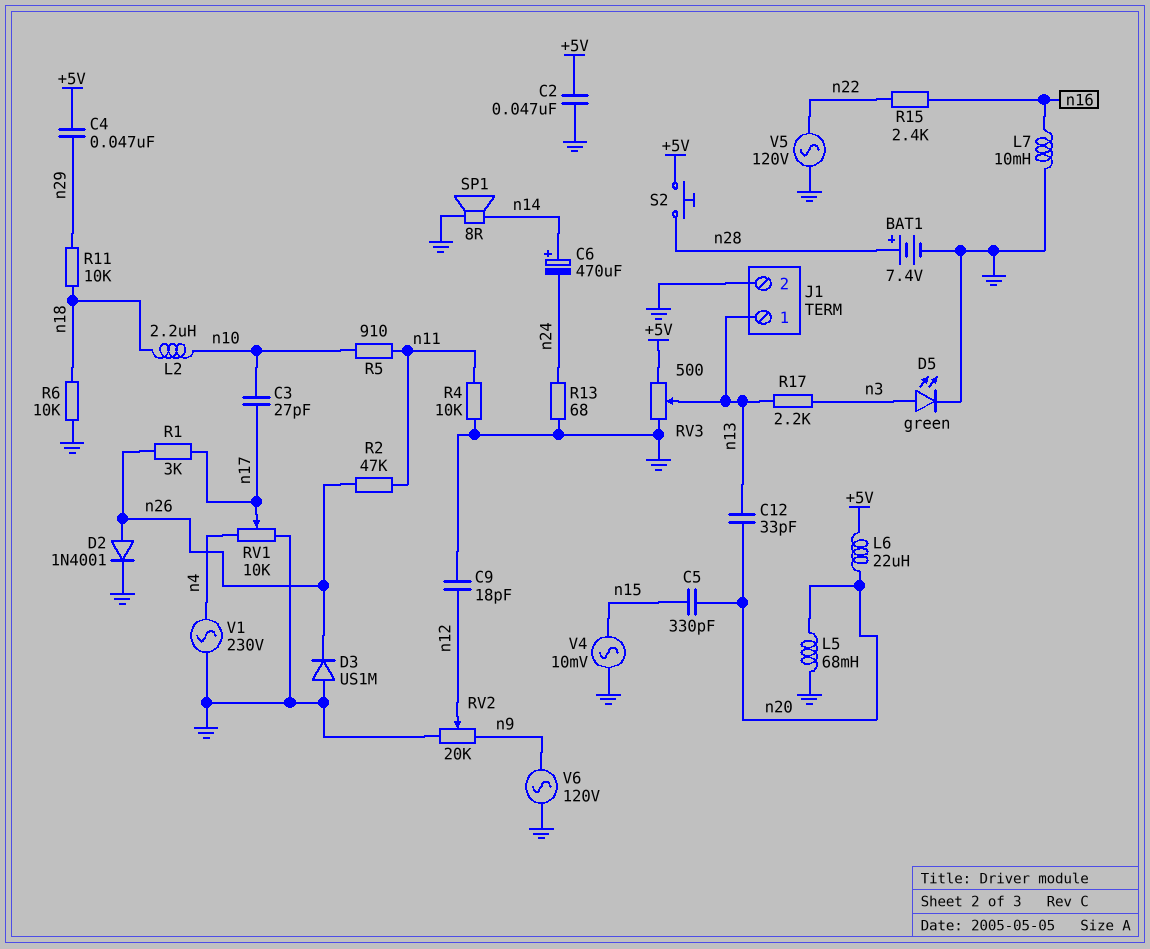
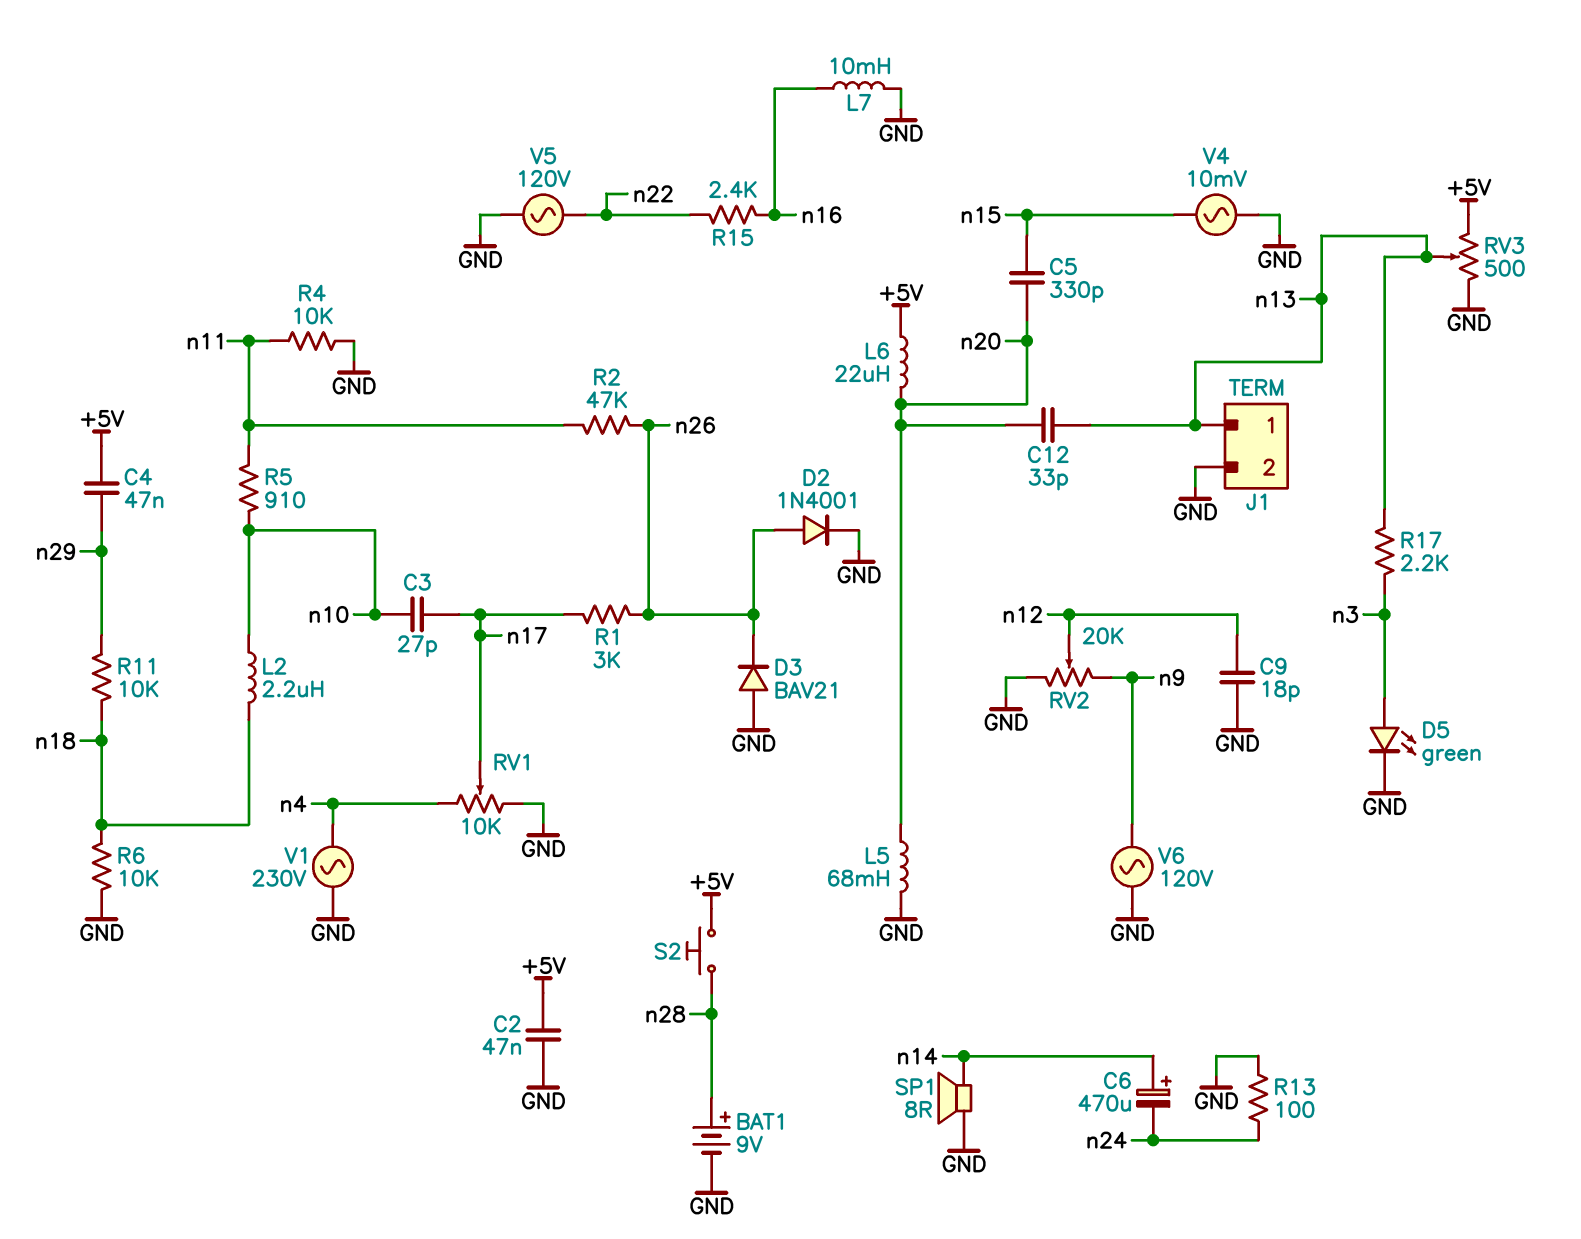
BAT1: 7.4V (plus n28, minus GND) -> 9V (plus n28, minus GND)
D3: diode US1M (A GND, K n26) -> diode BAV21 (A GND, K n26)
R13: 68 (GND, n24) -> 100 (GND, n24)

